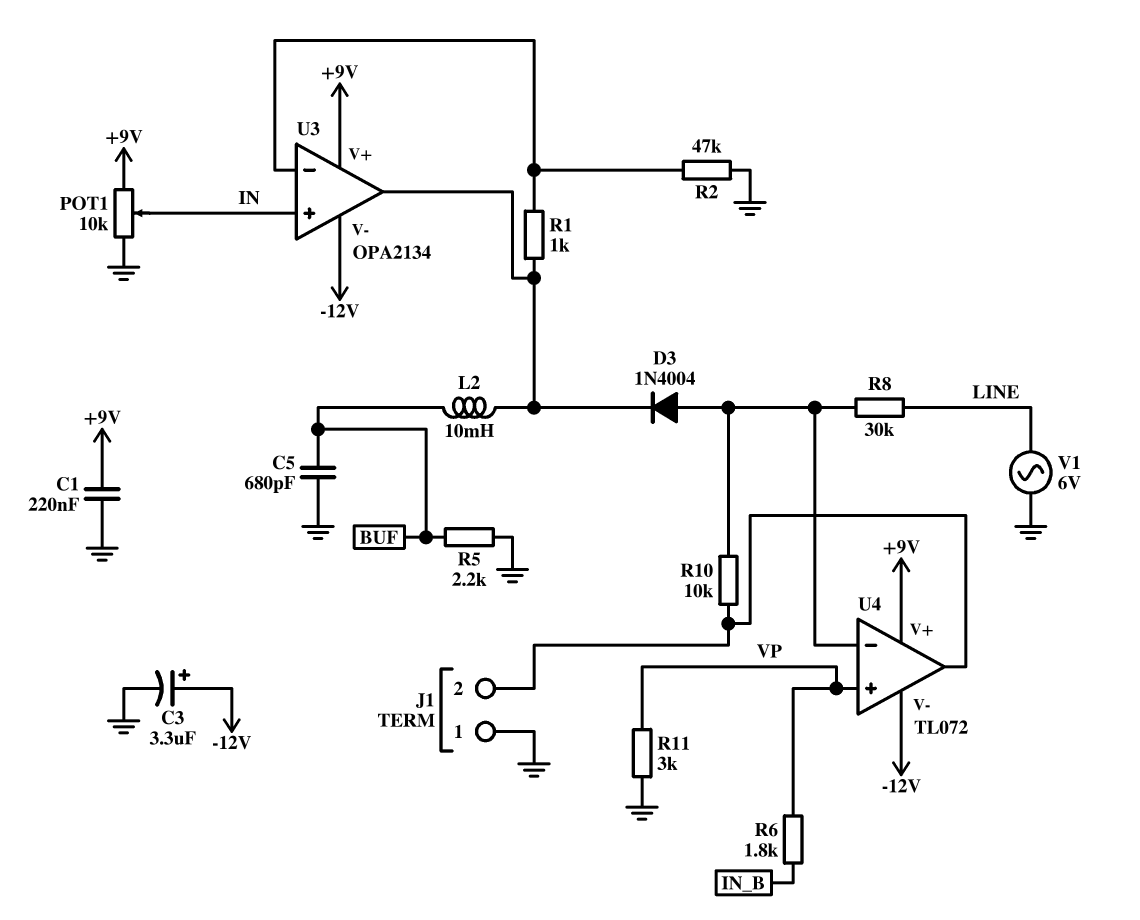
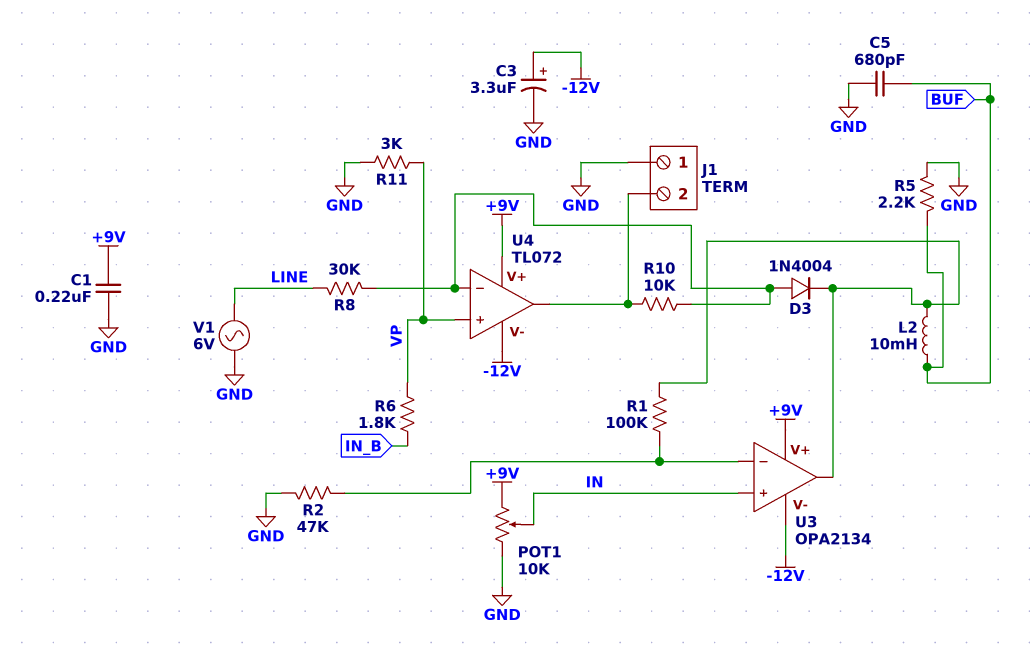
R1: 1k (U3/in-, U3/out) -> 100k (U3/in-, U3/out)

